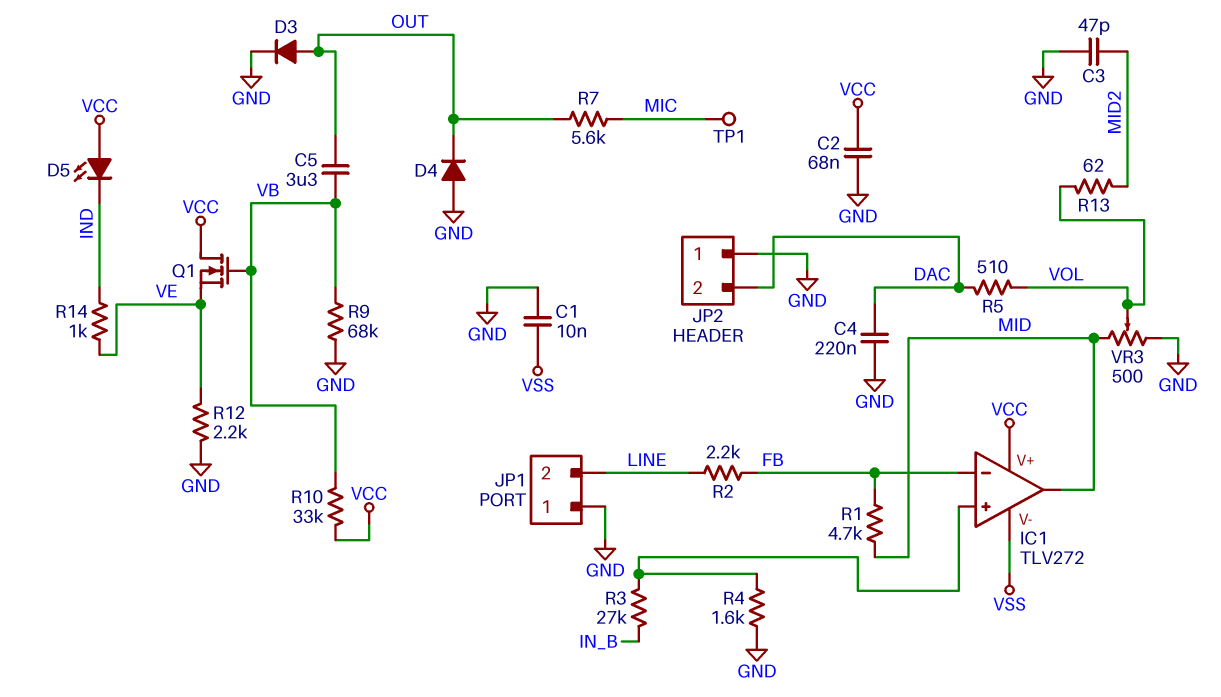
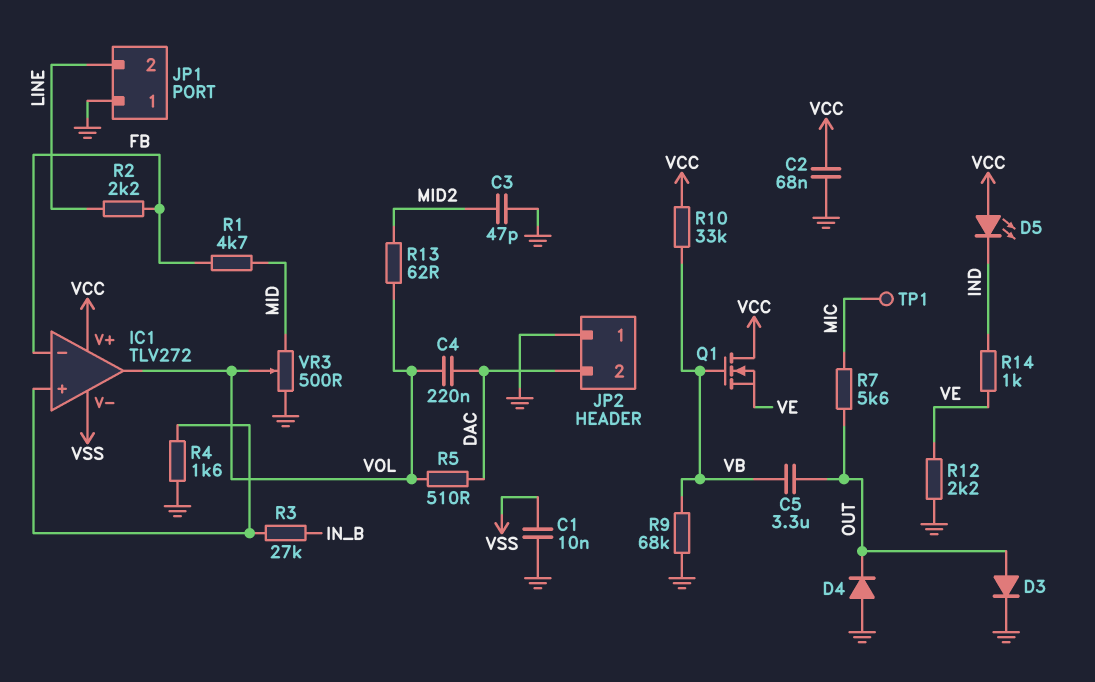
C4: 220nF (DAC, GND) -> 220nF (DAC, VOL)
IC1 pin out: MID -> VOL

